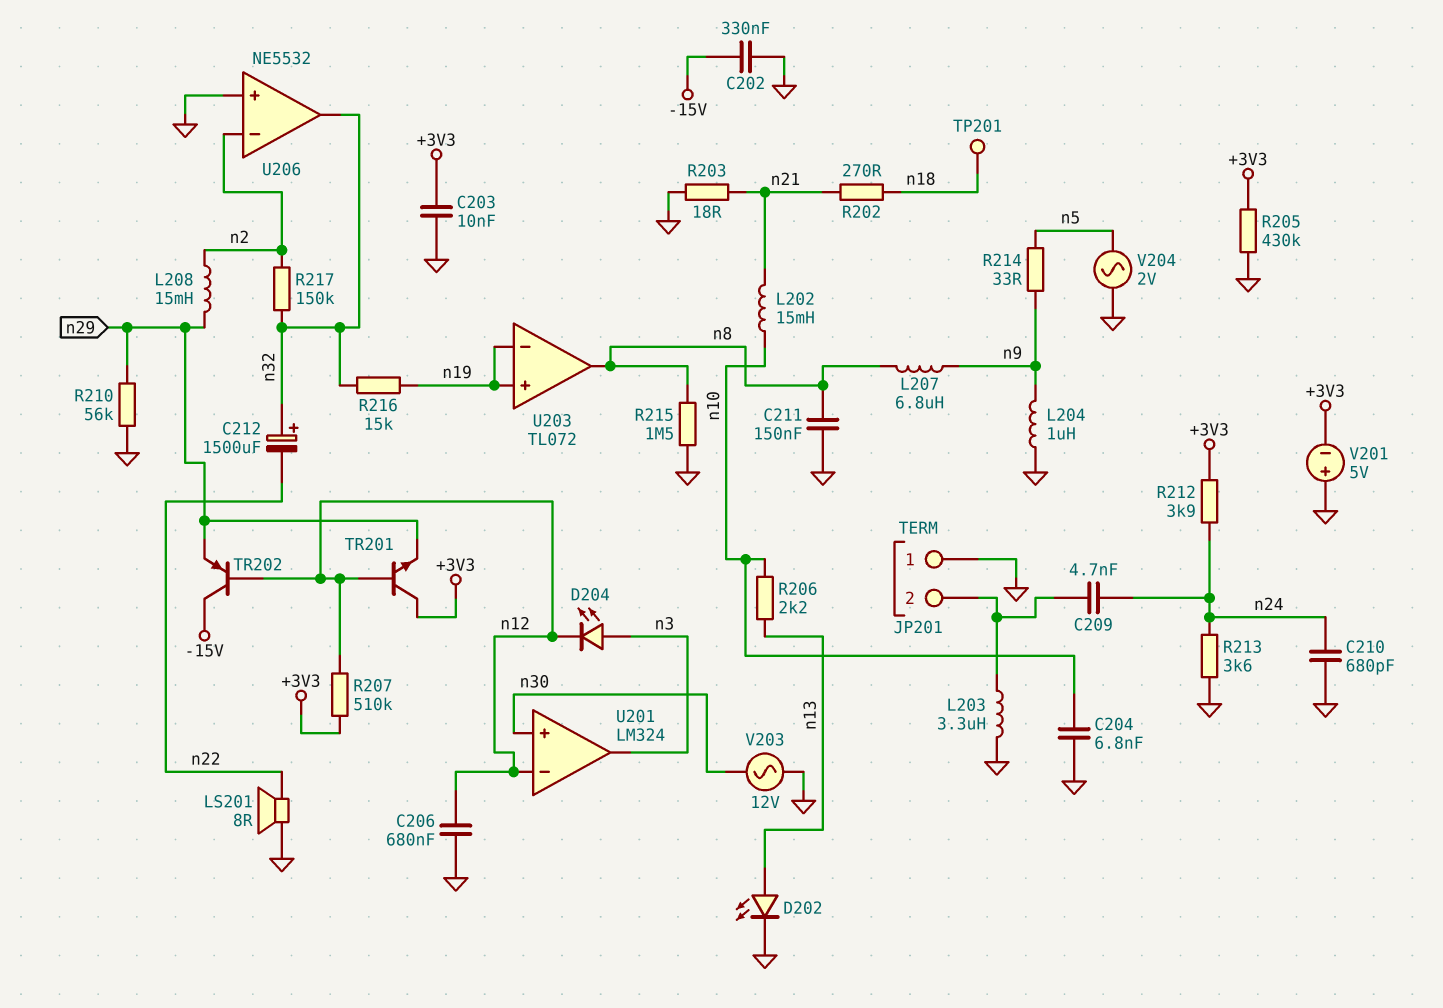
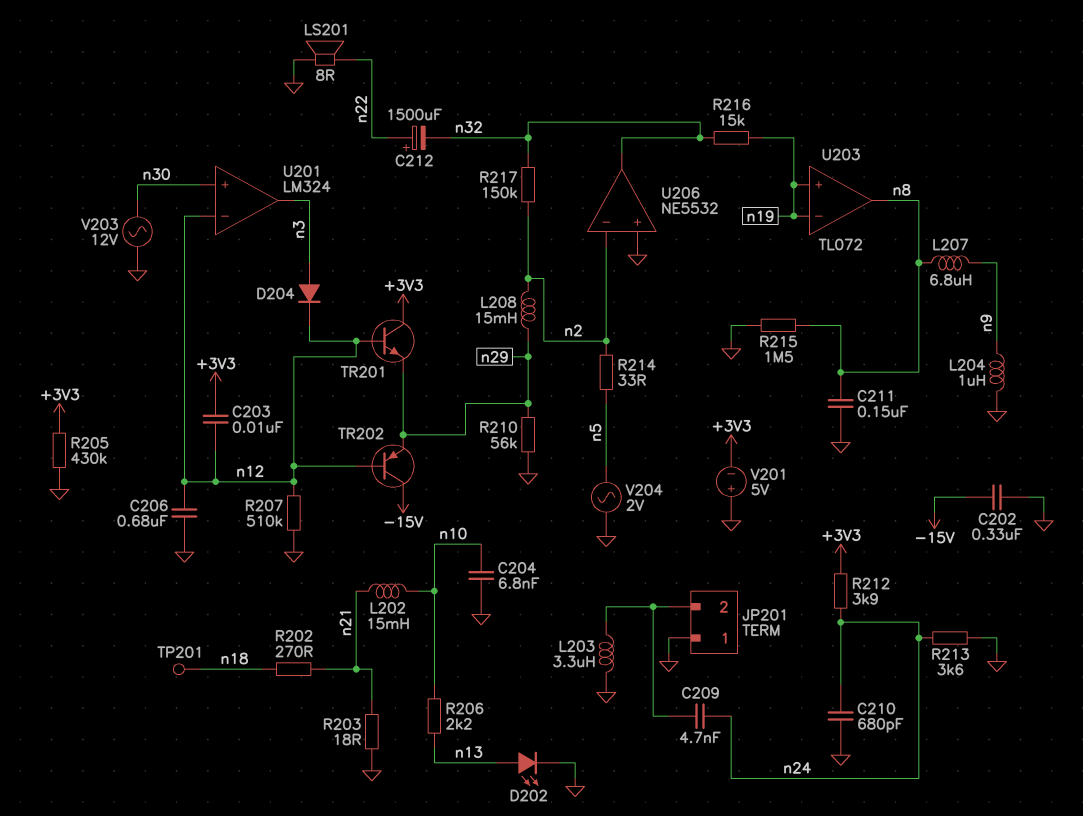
C203: 10nF (+3V3, GND) -> 10nF (+3V3, n12)
C212: 1500uF (plus n32, minus n22) -> 1500uF (plus n22, minus n32)
D204: LED (A n3, K n12) -> diode (A n3, K n12)
R207: 510k (+3V3, n12) -> 510k (GND, n12)
R214: 33 (n5, n9) -> 33 (n2, n5)

